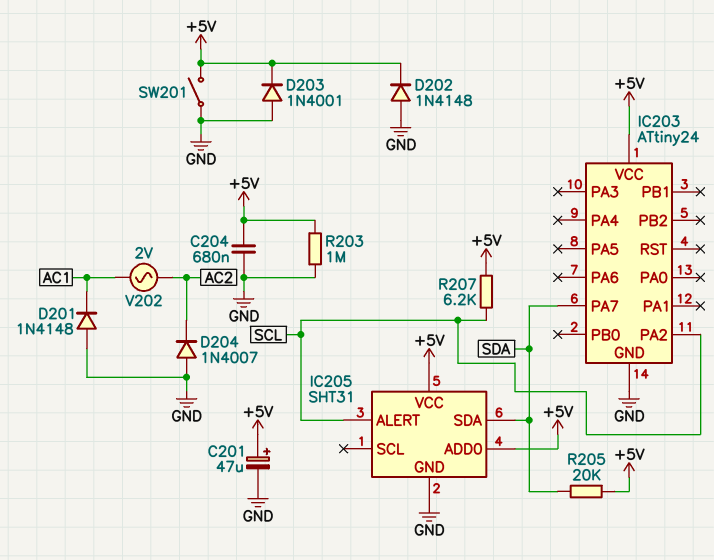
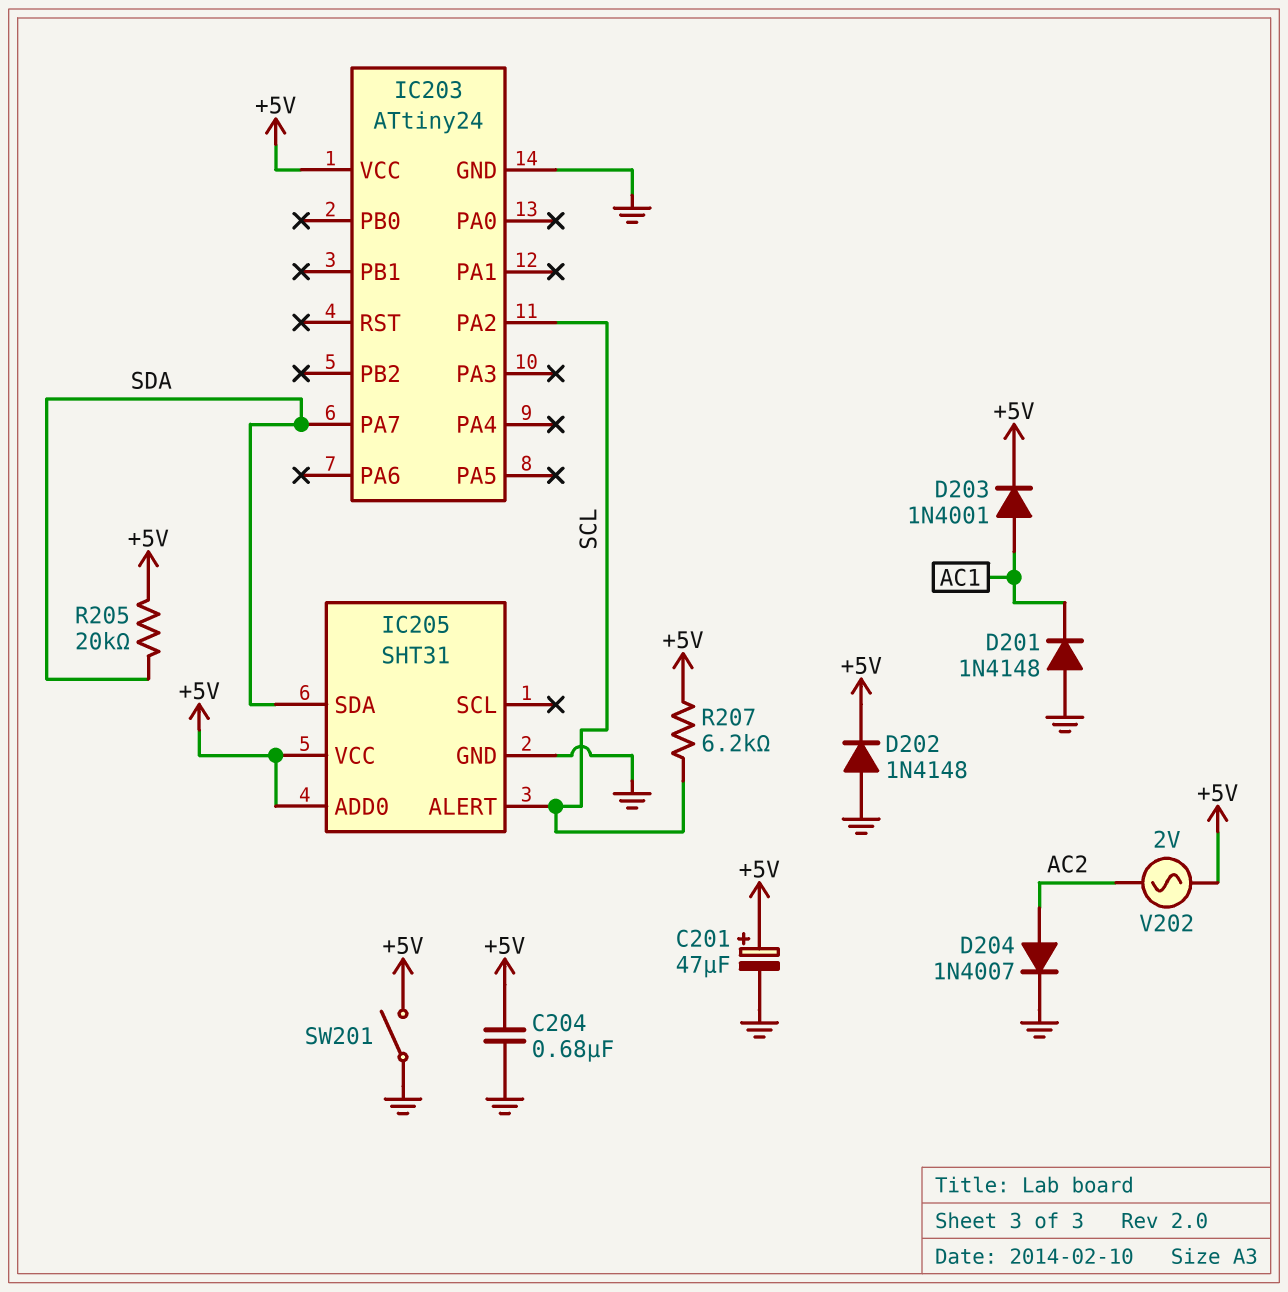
D203: diode 1N4001 (A GND, K +5V) -> diode 1N4001 (A AC1, K +5V)
D204: diode 1N4007 (A GND, K AC2) -> diode 1N4007 (A AC2, K GND)
R203: 1M (+5V, GND) -> none
V202: AC 2V (AC1, AC2) -> AC 2V (+5V, AC2)

